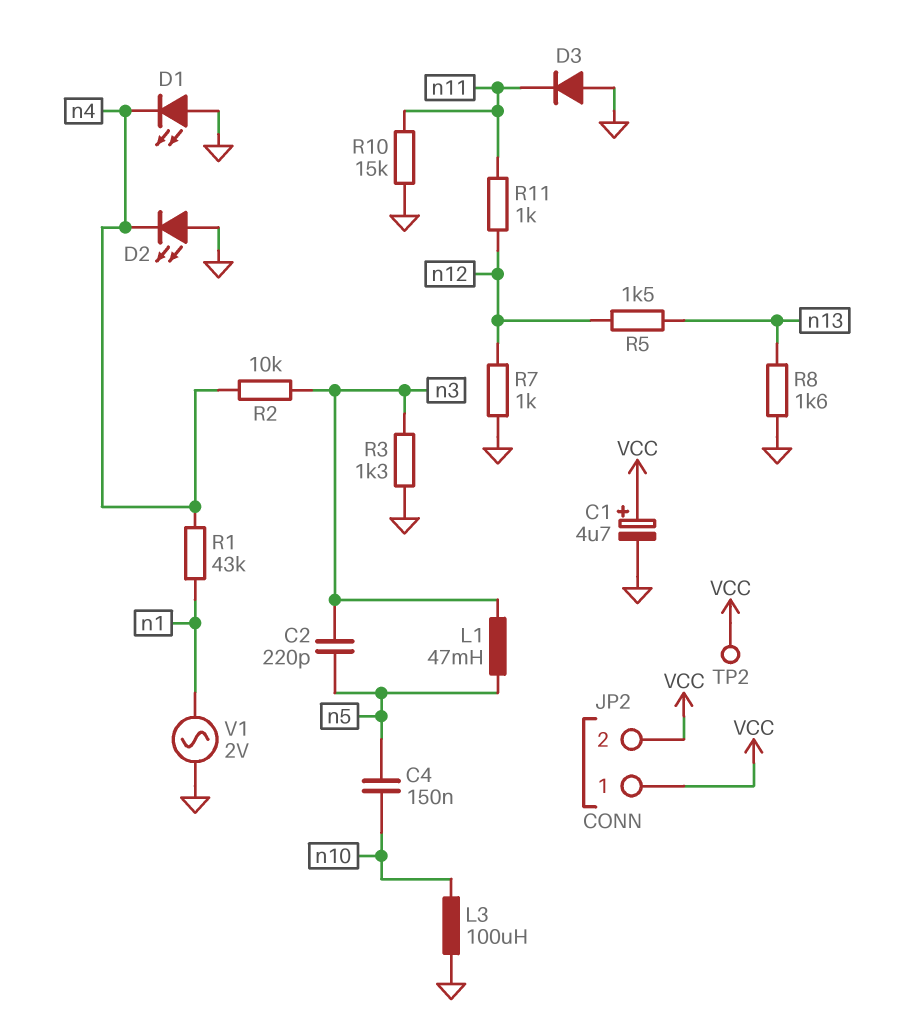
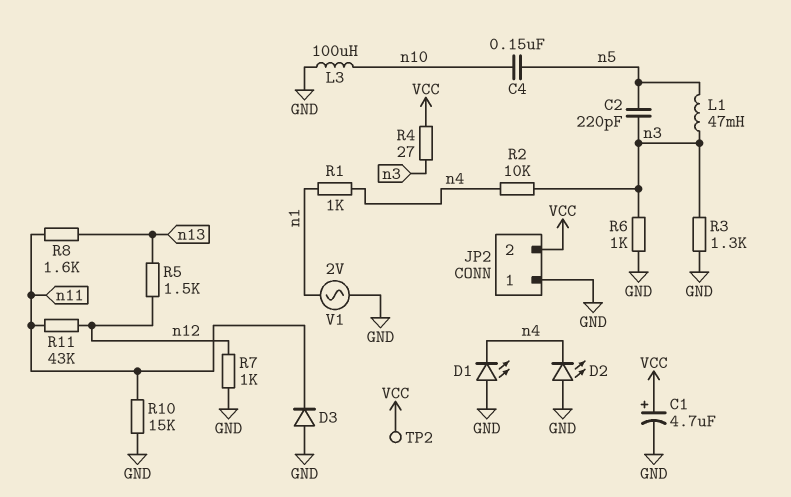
JP2 pin 1: VCC -> GND
R1: 43k (n1, n4) -> 1k (n1, n4)
R4: none -> 27 (VCC, n3)
R6: none -> 1k (GND, n3)
R8: 1.6k (GND, n13) -> 1.6k (n11, n13)
R11: 1k (n11, n12) -> 43k (n11, n12)

